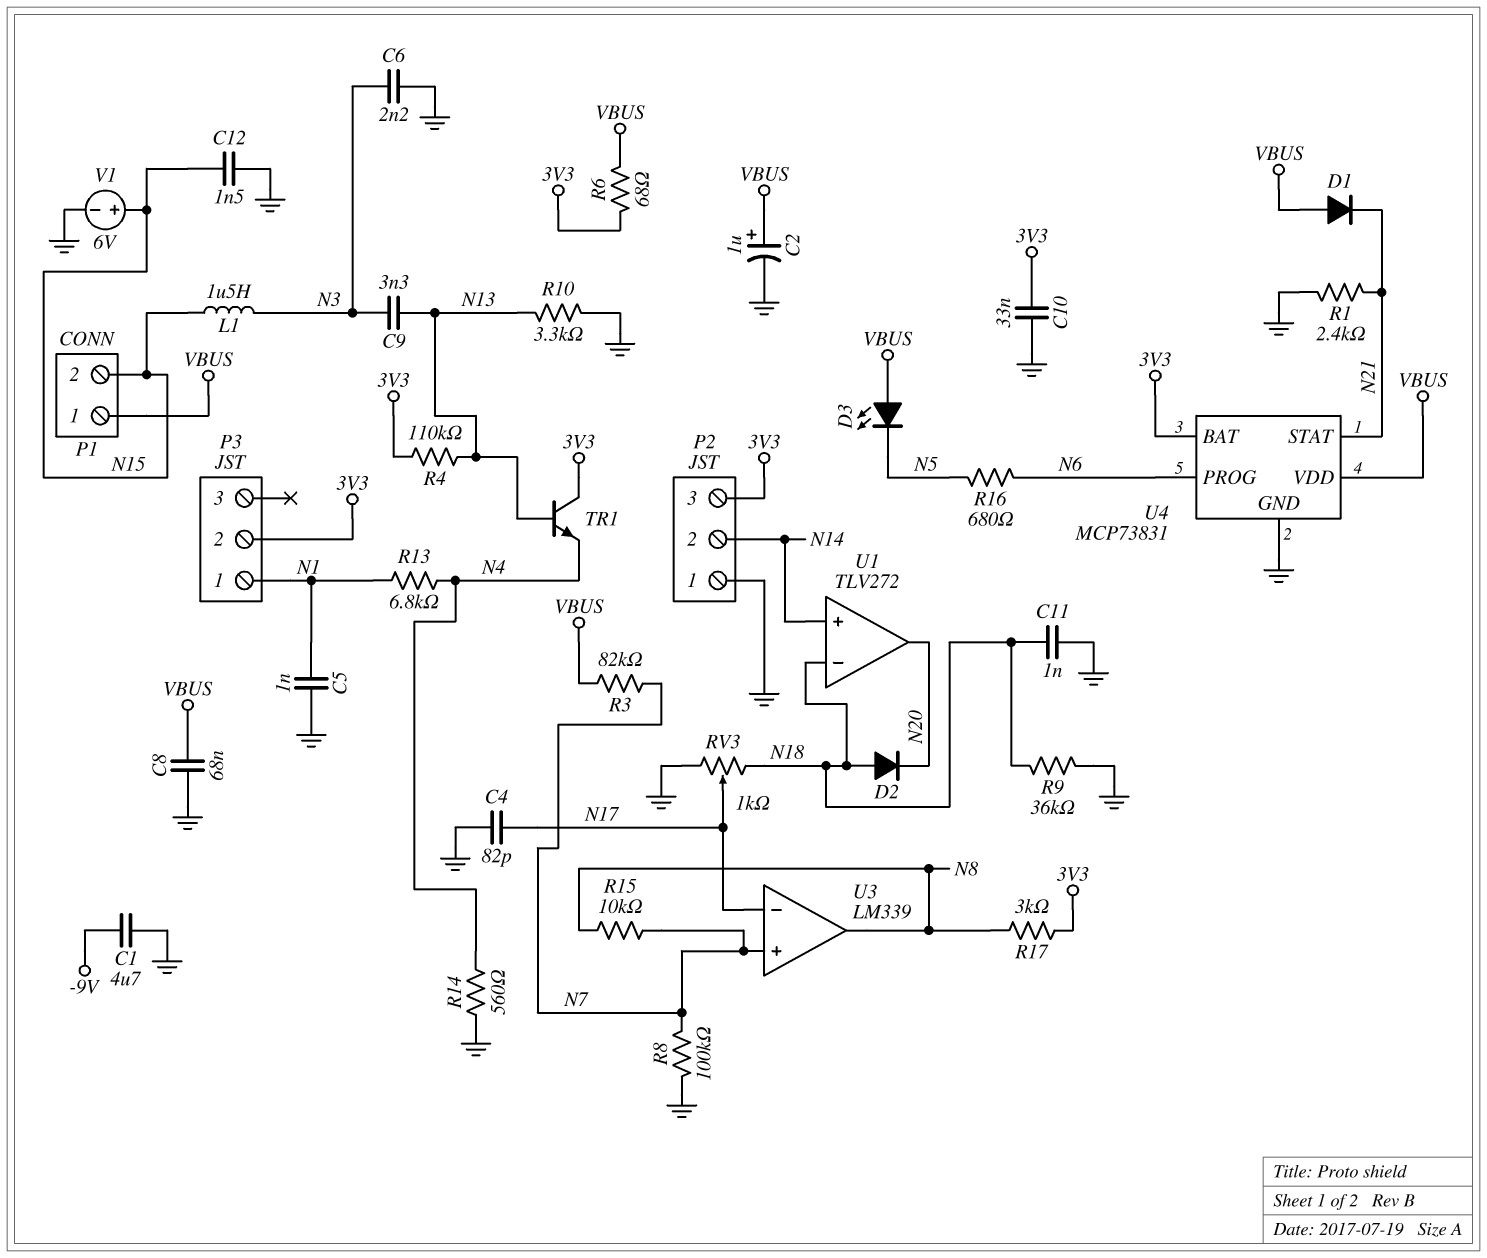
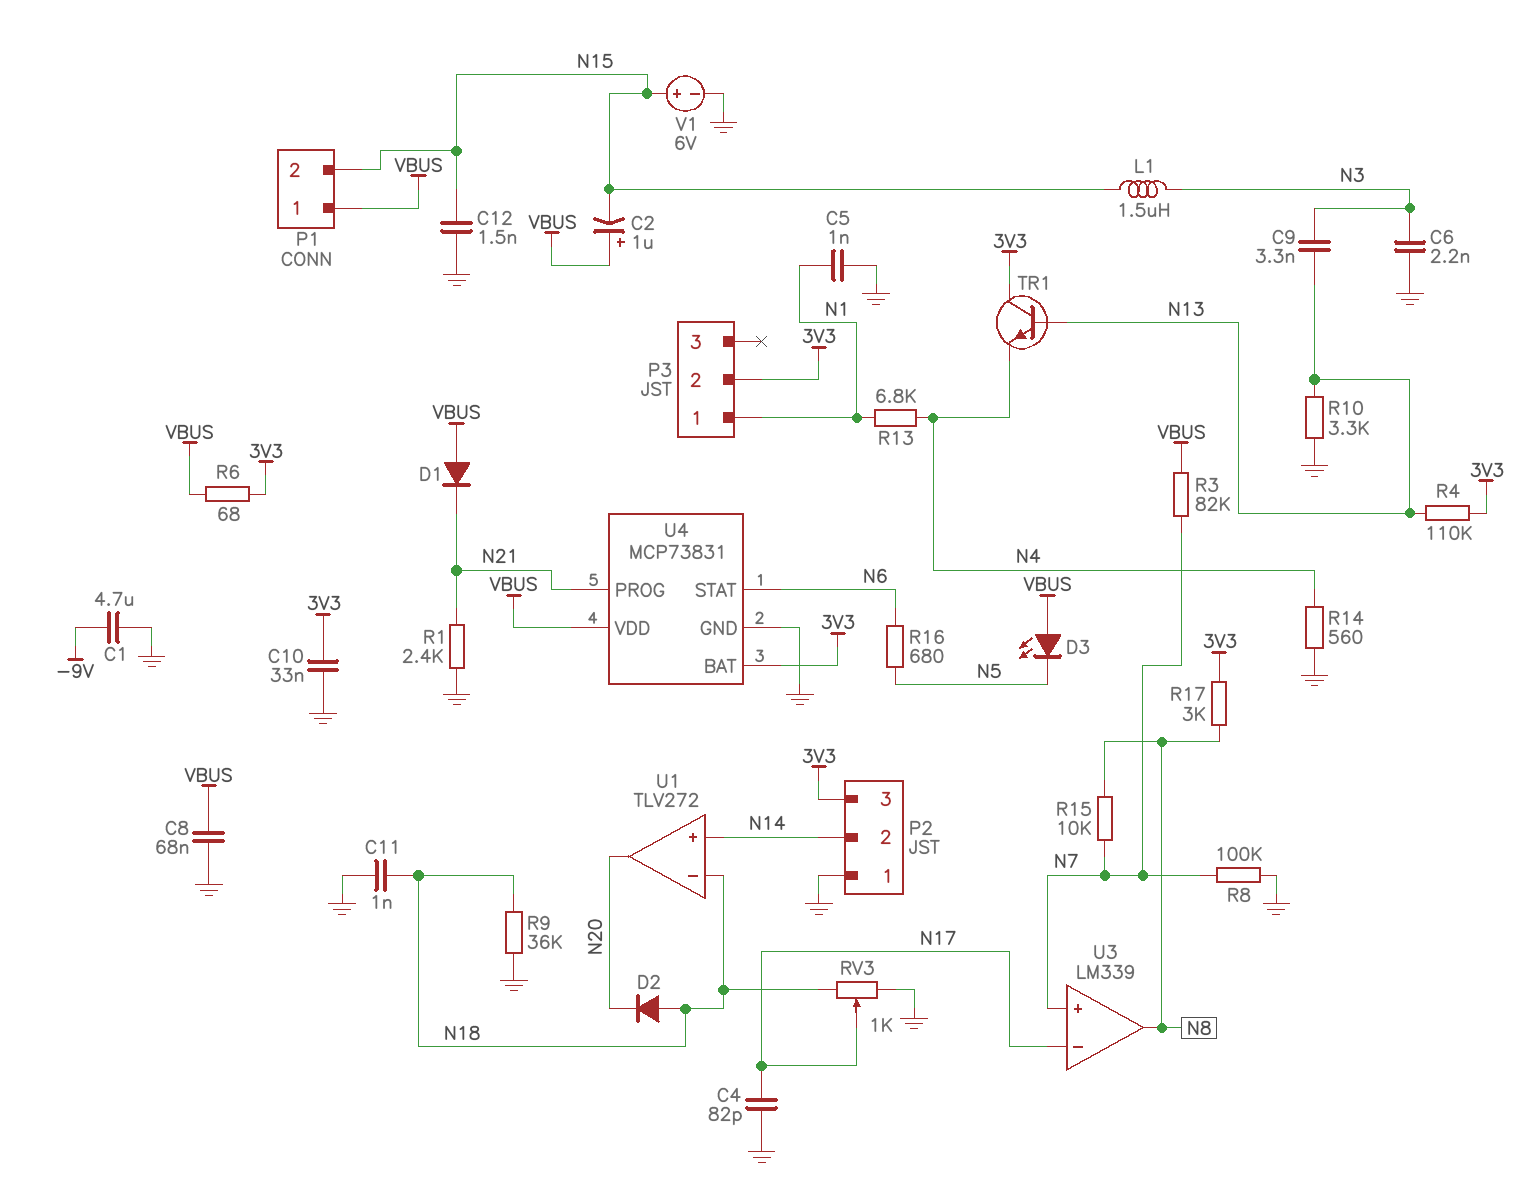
C2: 1uF (plus VBUS, minus GND) -> 1uF (plus VBUS, minus N15)
U4 pin PROG: N6 -> N21
U4 pin STAT: N21 -> N6

